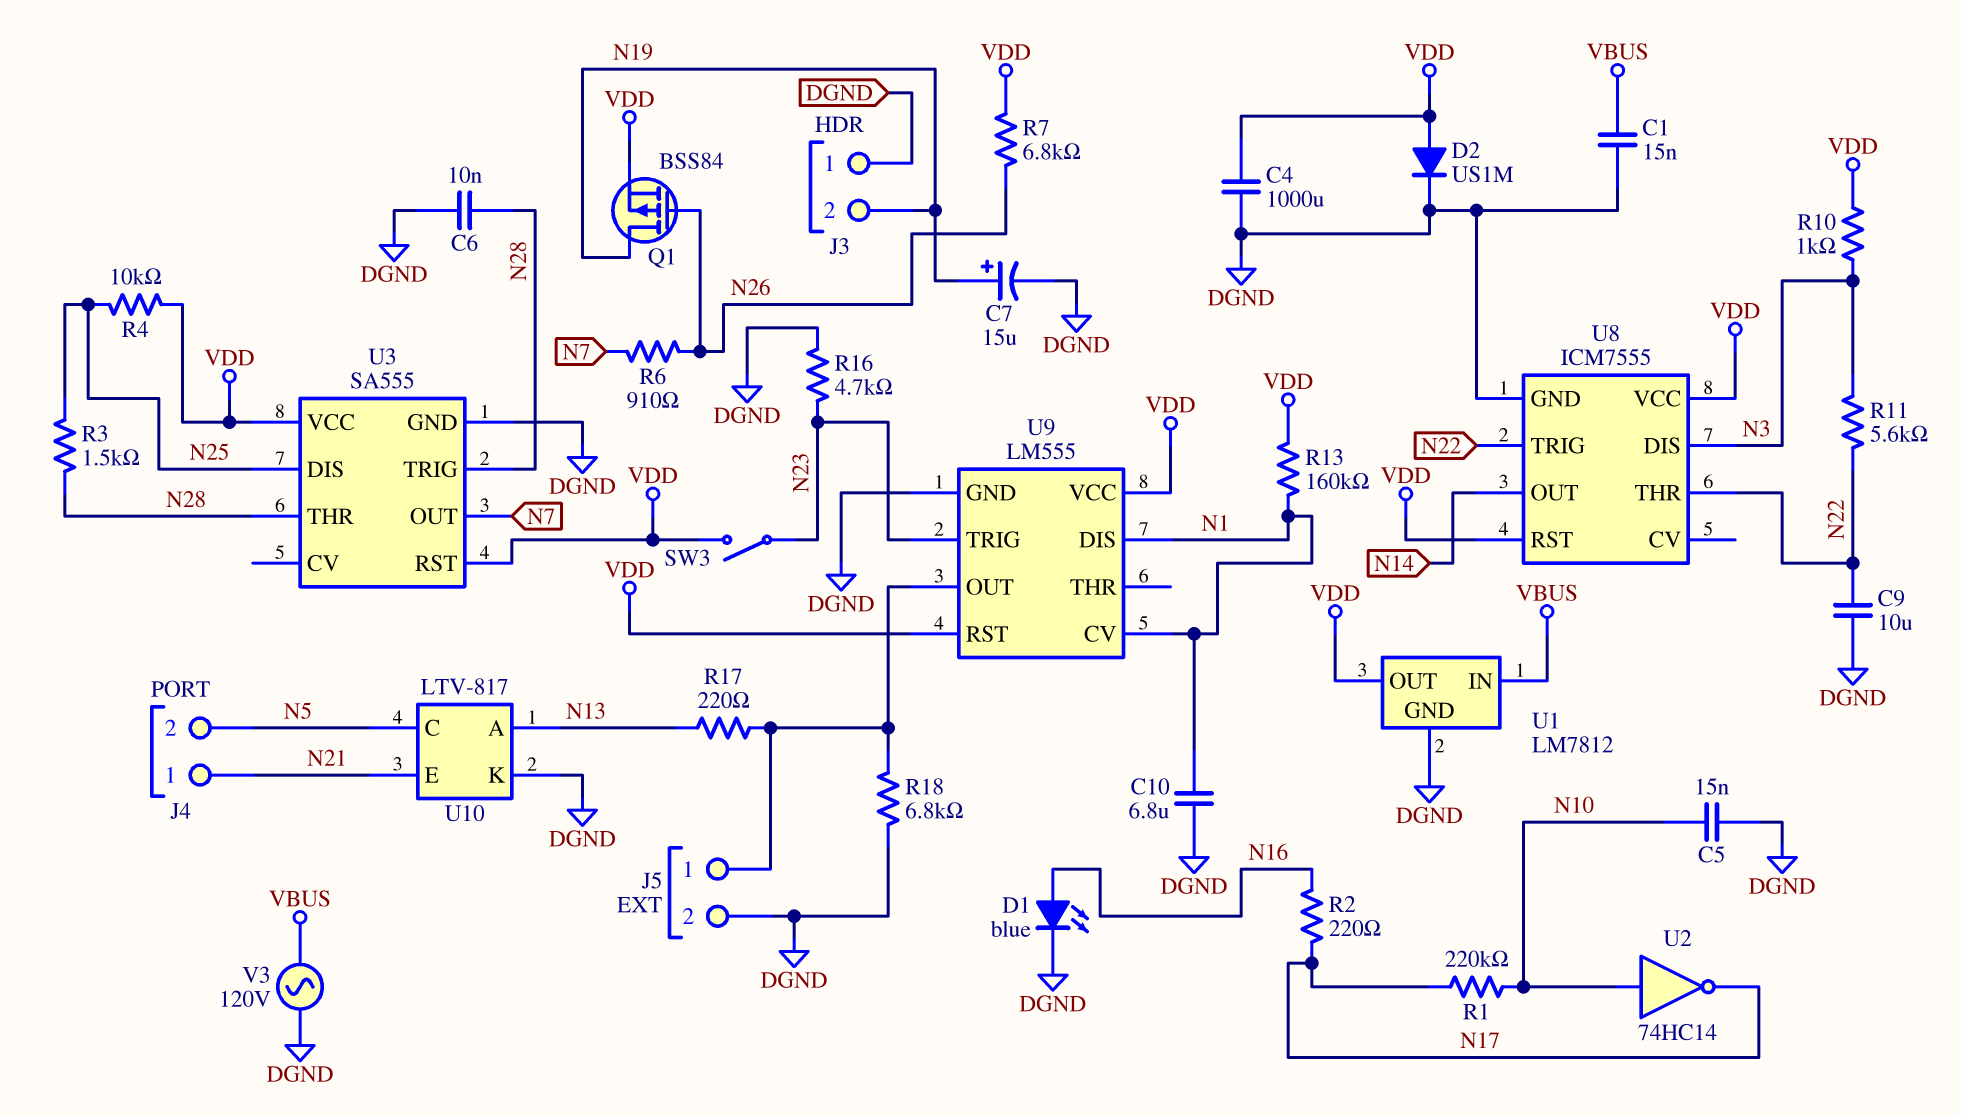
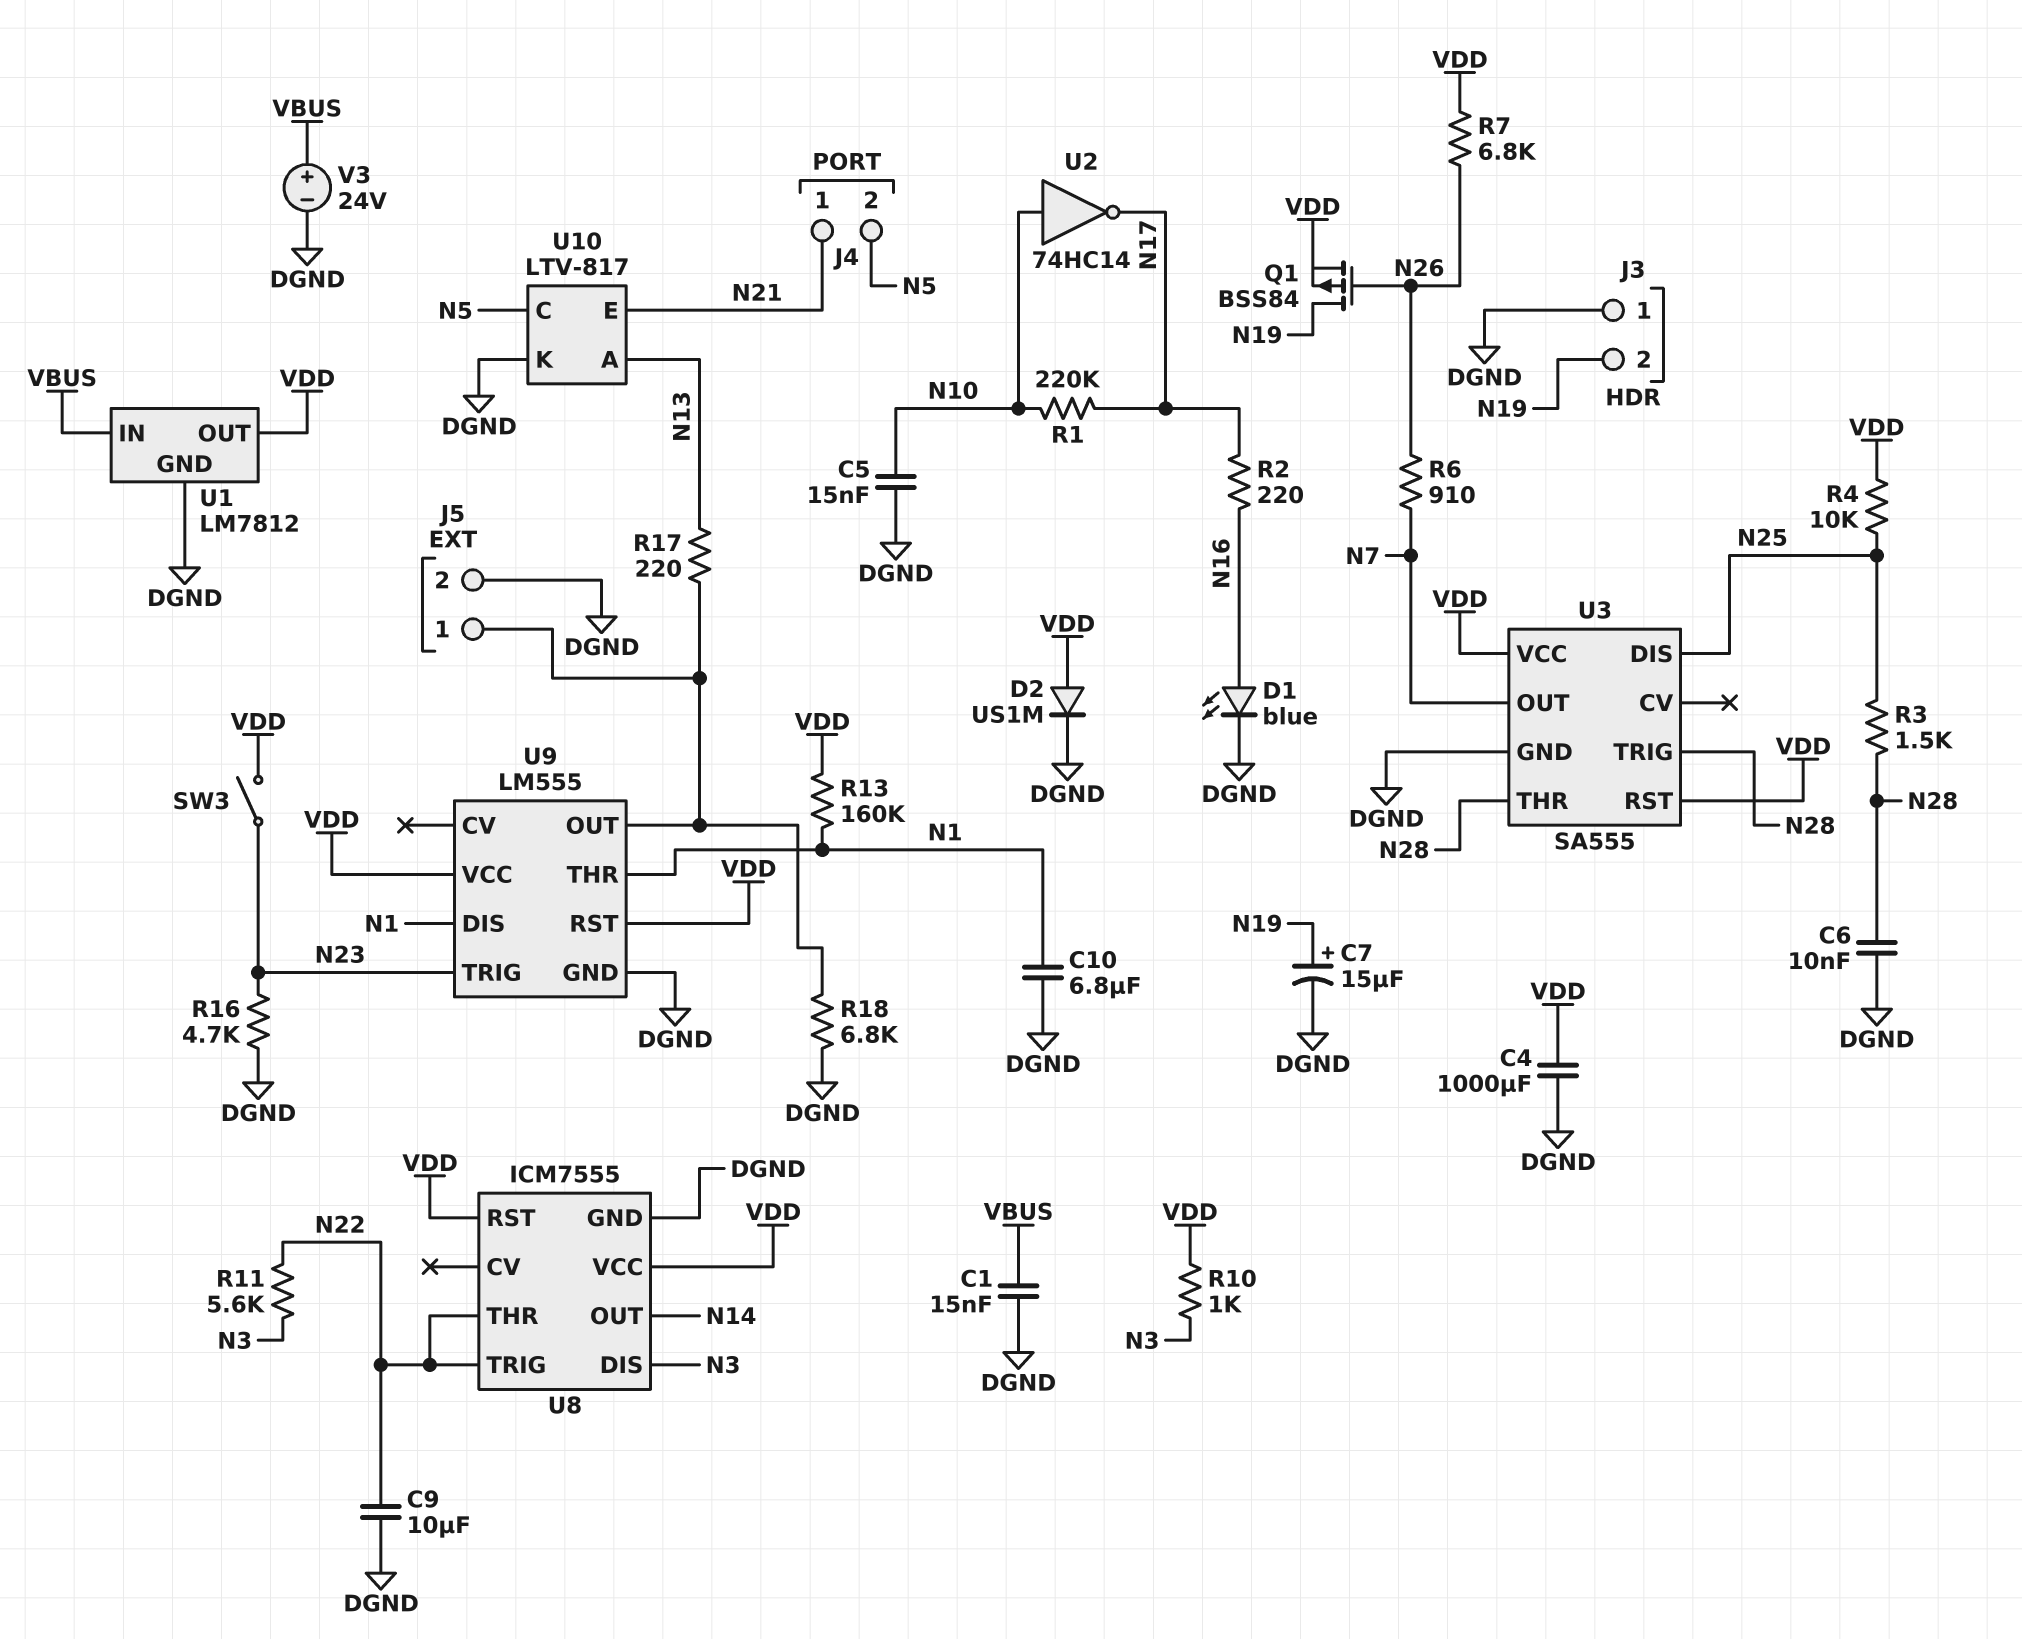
U9 pin CV: N1 -> none
U9 pin THR: none -> N1
V3: AC 120V (DGND, VBUS) -> 24V (plus VBUS, minus DGND)

